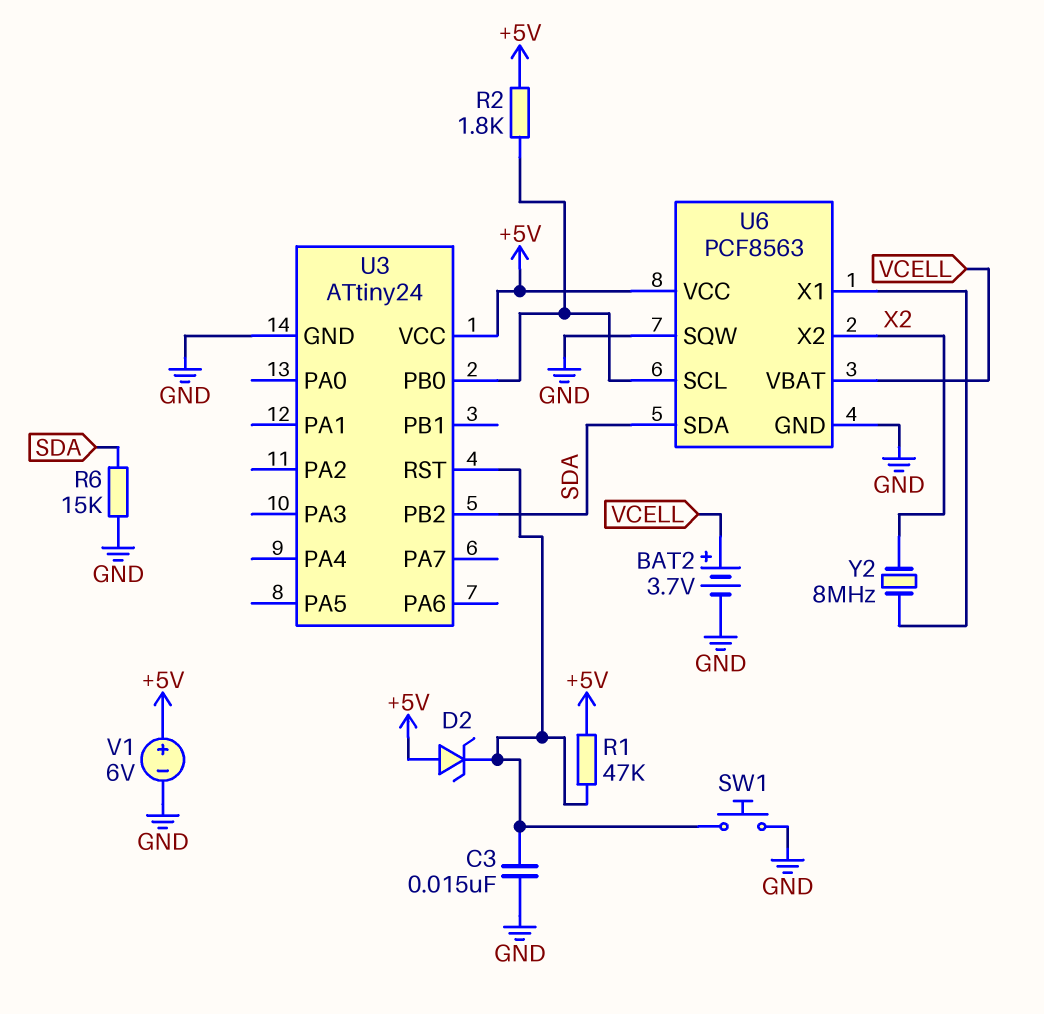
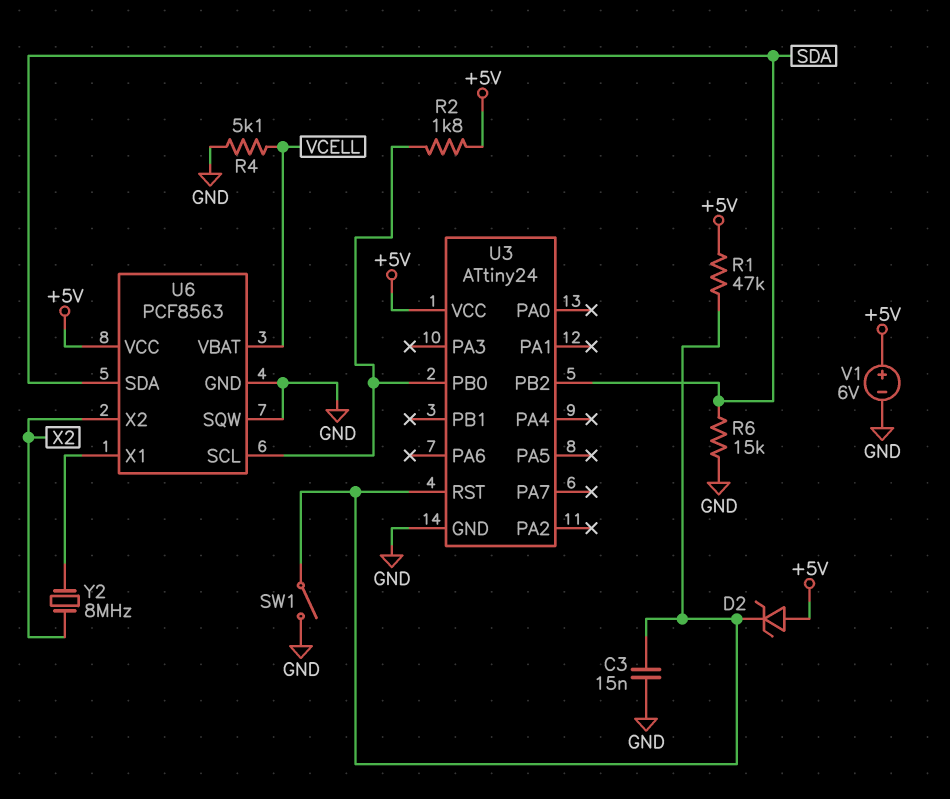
BAT2: 3.7V (plus VCELL, minus GND) -> none
R4: none -> 5.1k (GND, VCELL)
SW1: button (GND, U3/RST) -> switch (GND, U3/RST)

